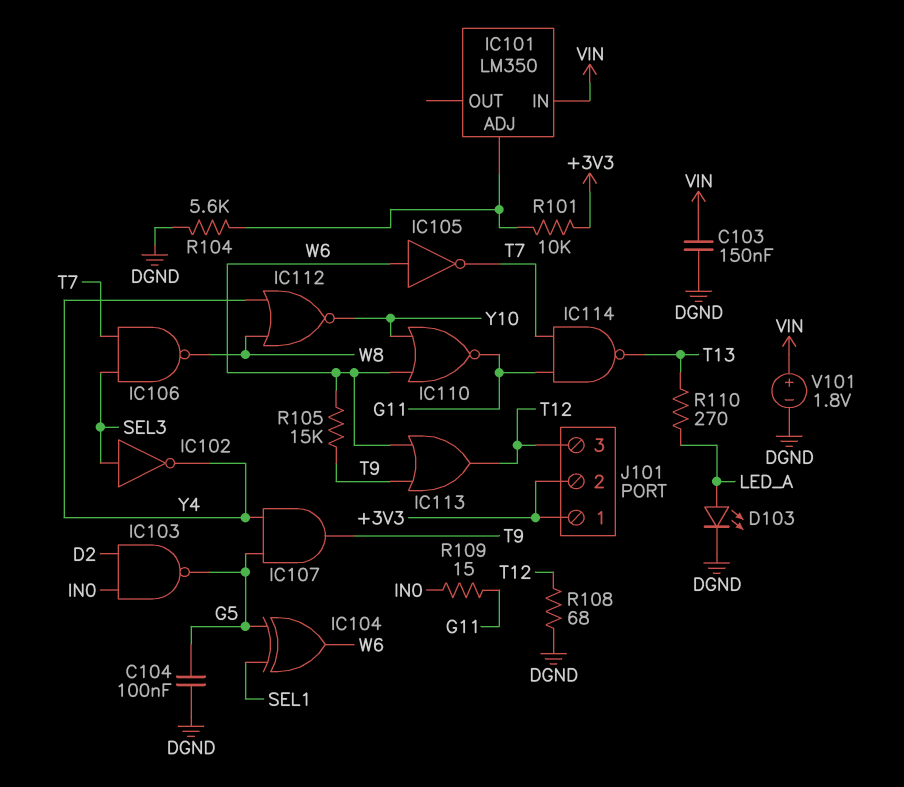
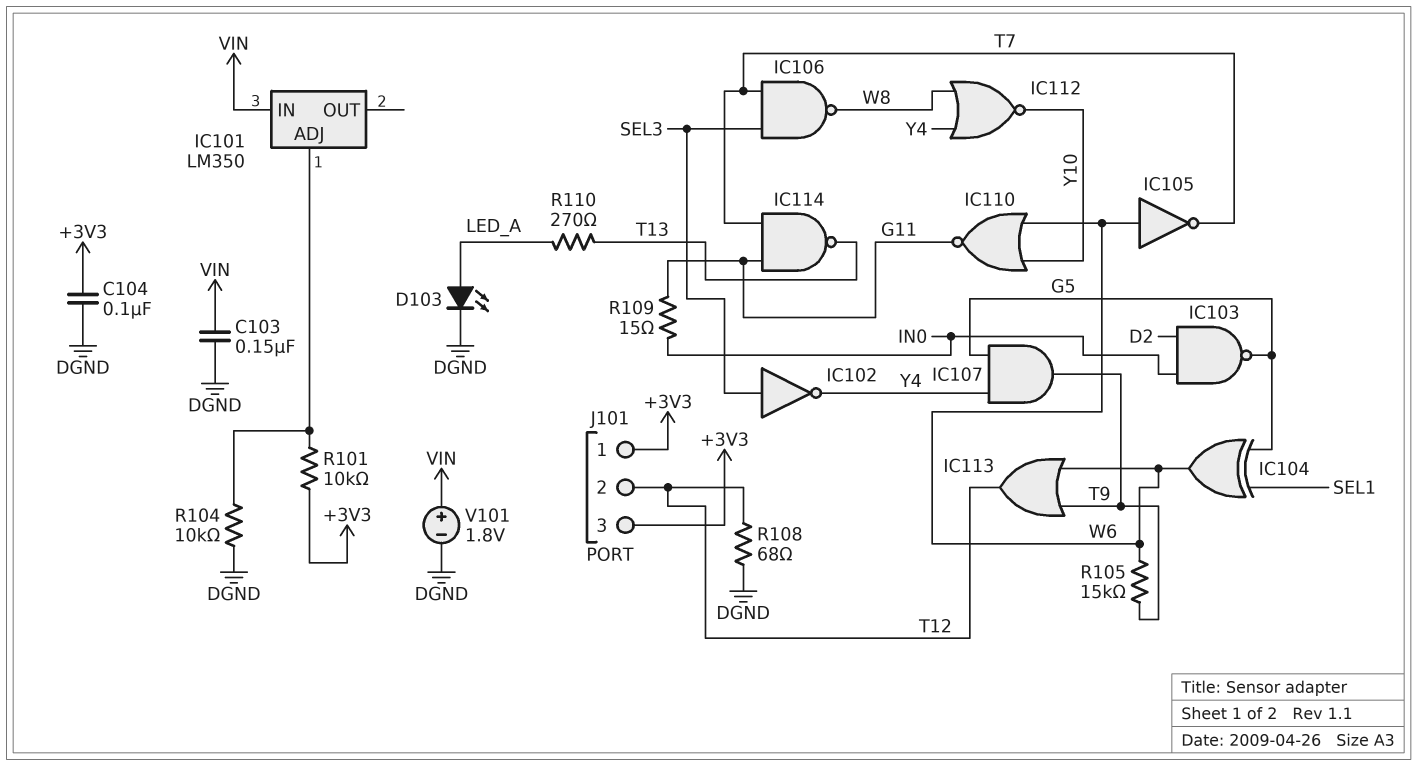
C104: 100nF (DGND, G5) -> 100nF (+3V3, DGND)
J101 pin 2: +3V3 -> T12
J101 pin 3: T12 -> +3V3
R104: 5.6k (DGND, IC101/ADJ) -> 10k (DGND, IC101/ADJ)

